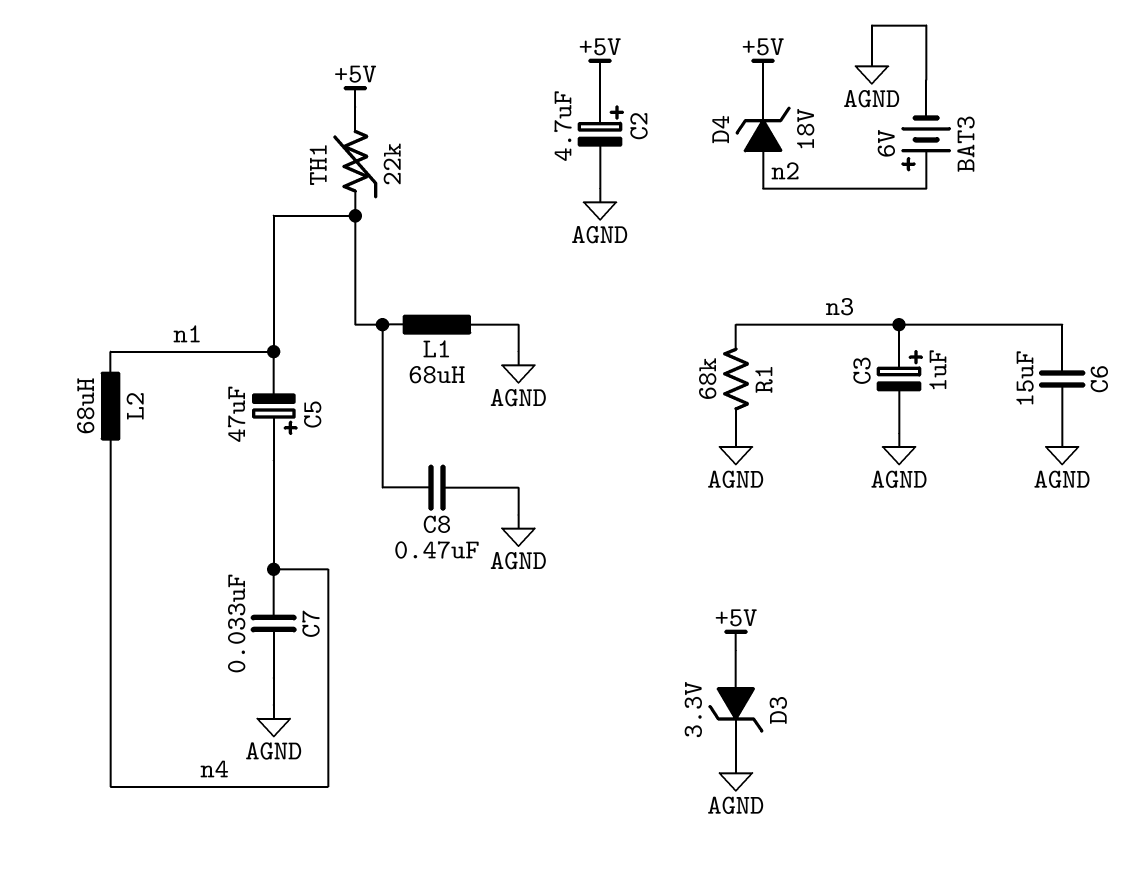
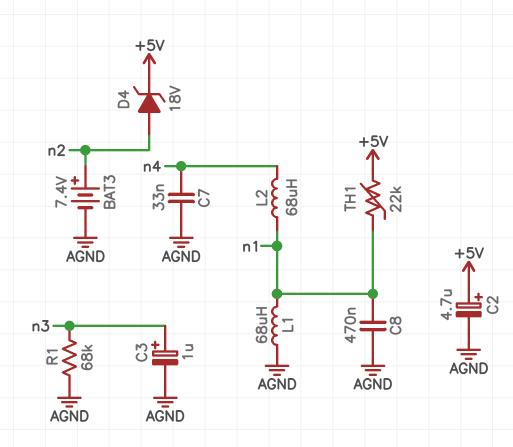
BAT3: 6V (plus n2, minus AGND) -> 7.4V (plus n2, minus AGND)
C5: 47uF (plus n4, minus n1) -> none
C6: 15uF (AGND, n3) -> none
D3: zener 3.3V (A +5V, K AGND) -> none

